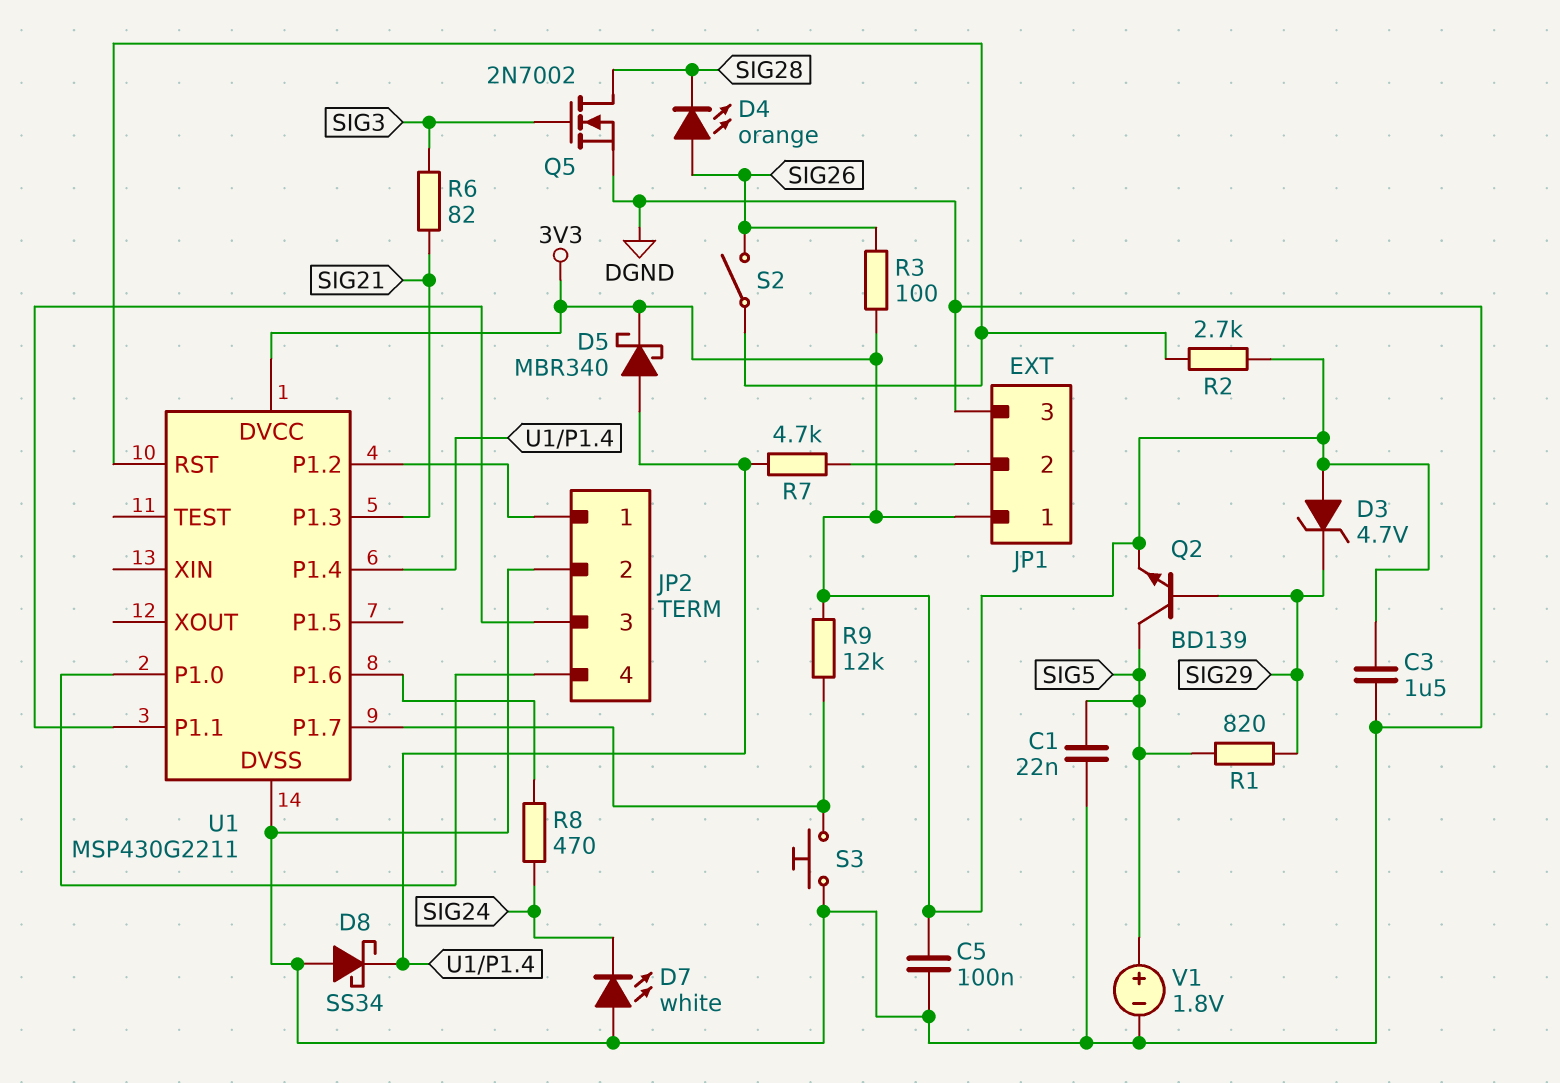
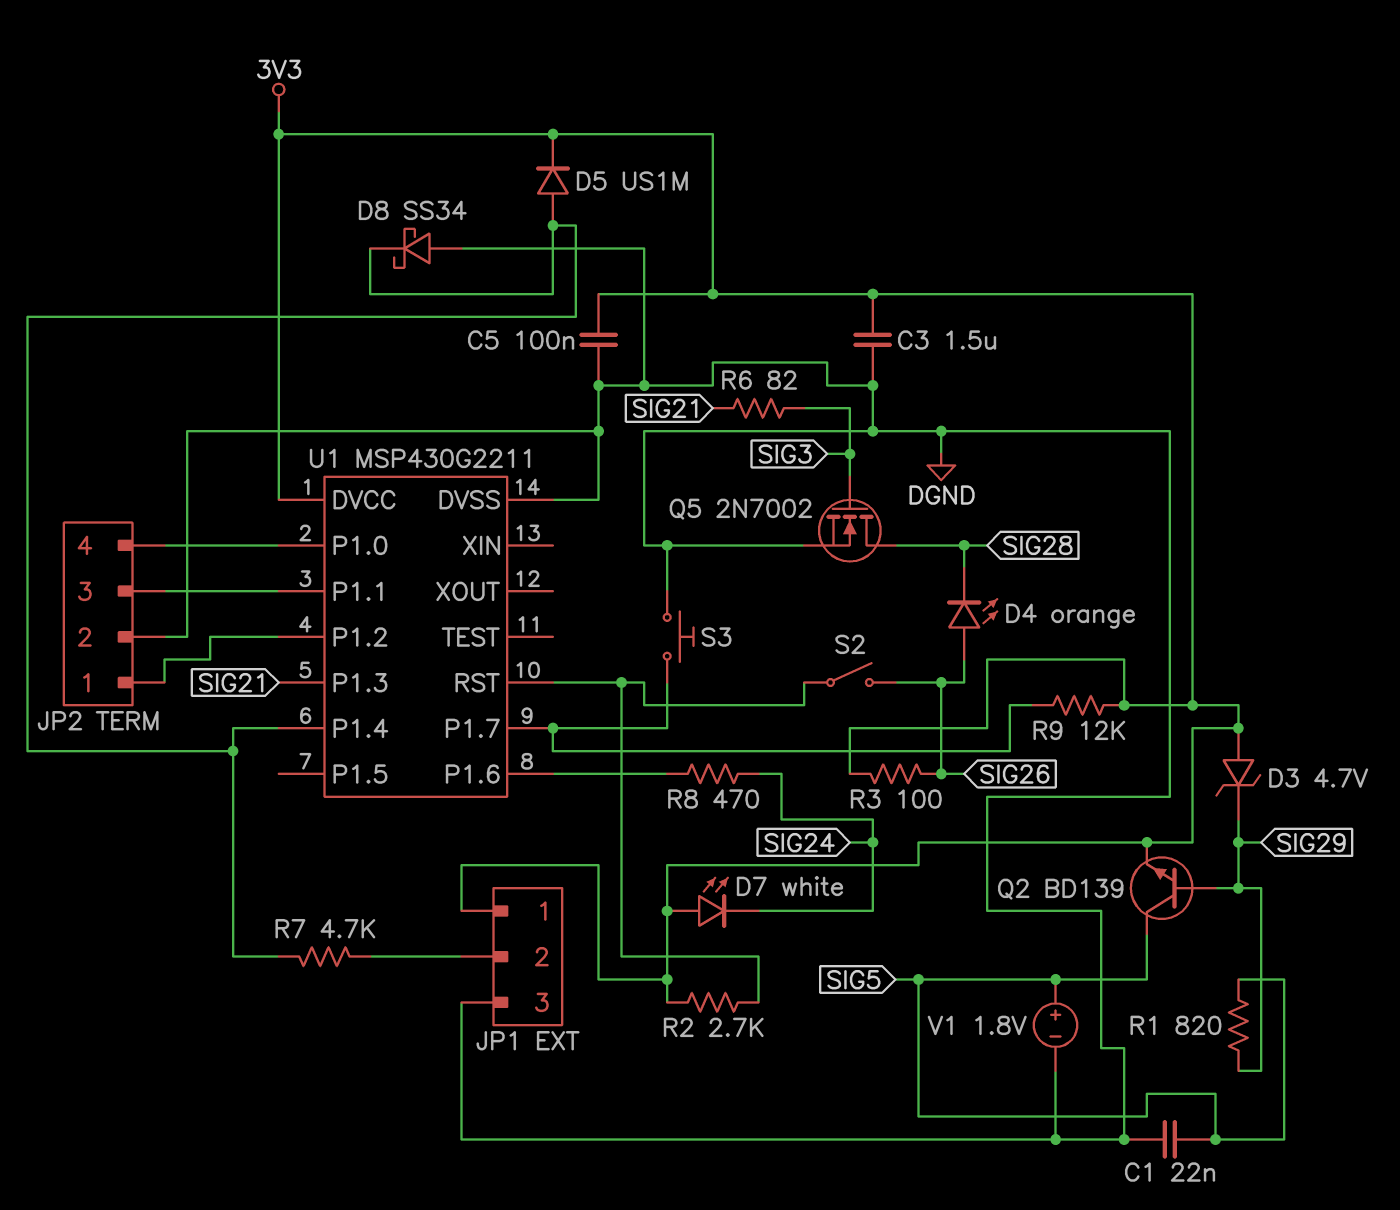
D5: schottky MBR340 (A U1/P1.4, K 3V3) -> diode US1M (A U1/P1.4, K 3V3)
D7: LED white (A DGND, K SIG24) -> LED white (A 3V3, K SIG24)

